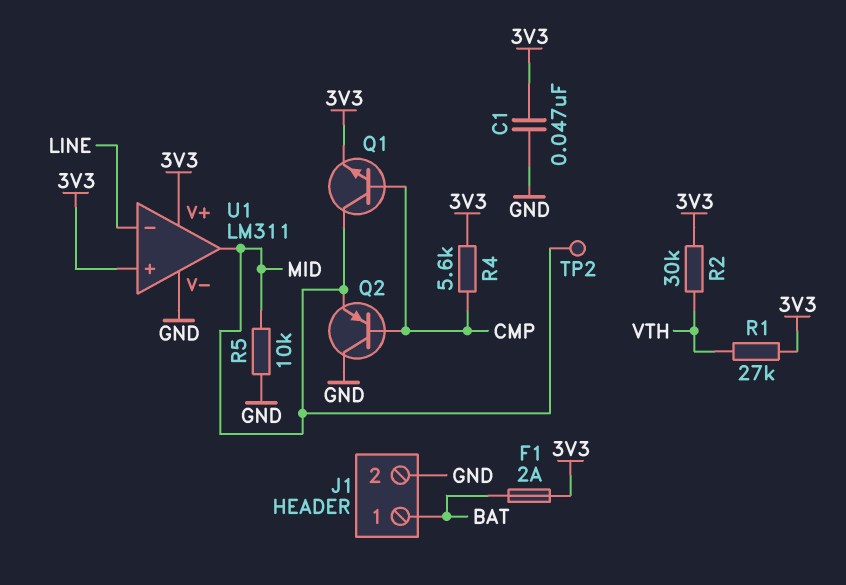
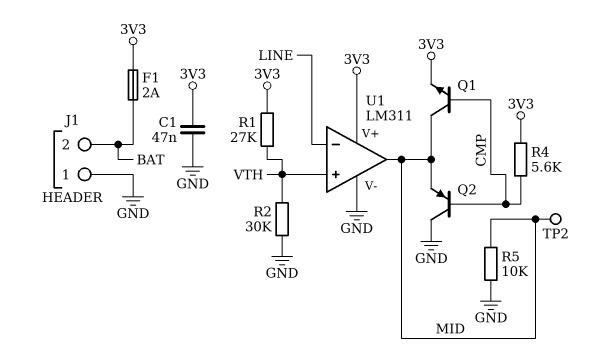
J1 pin 1: BAT -> GND
J1 pin 2: GND -> BAT
R2: 30k (3V3, VTH) -> 30k (GND, VTH)
U1 pin in+: 3V3 -> VTH

